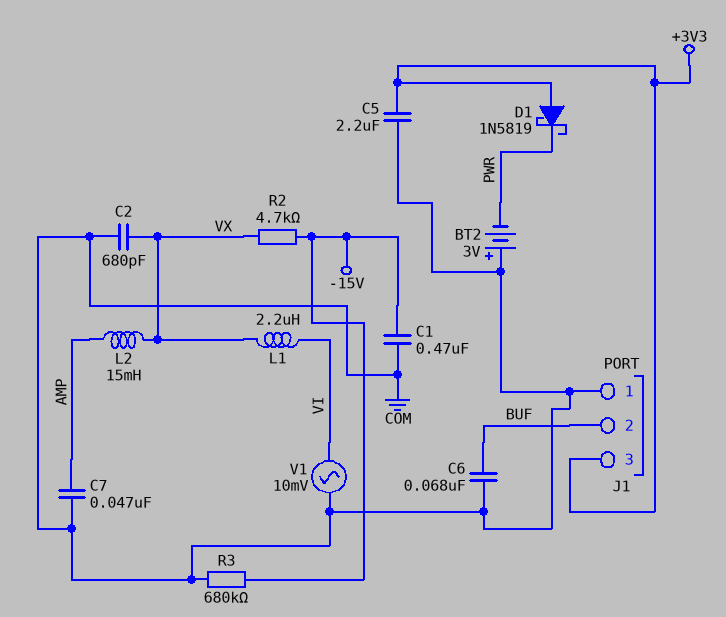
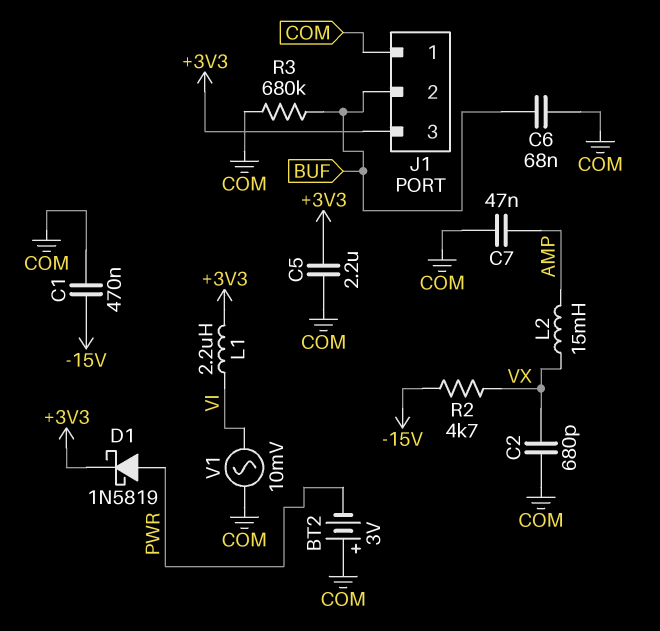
D1: schottky 1N5819 (A +3V3, K PWR) -> schottky 1N5819 (A PWR, K +3V3)
L1: 2.2uH (VI, VX) -> 2.2uH (+3V3, VI)
R3: 680k (-15V, COM) -> 680k (BUF, COM)

